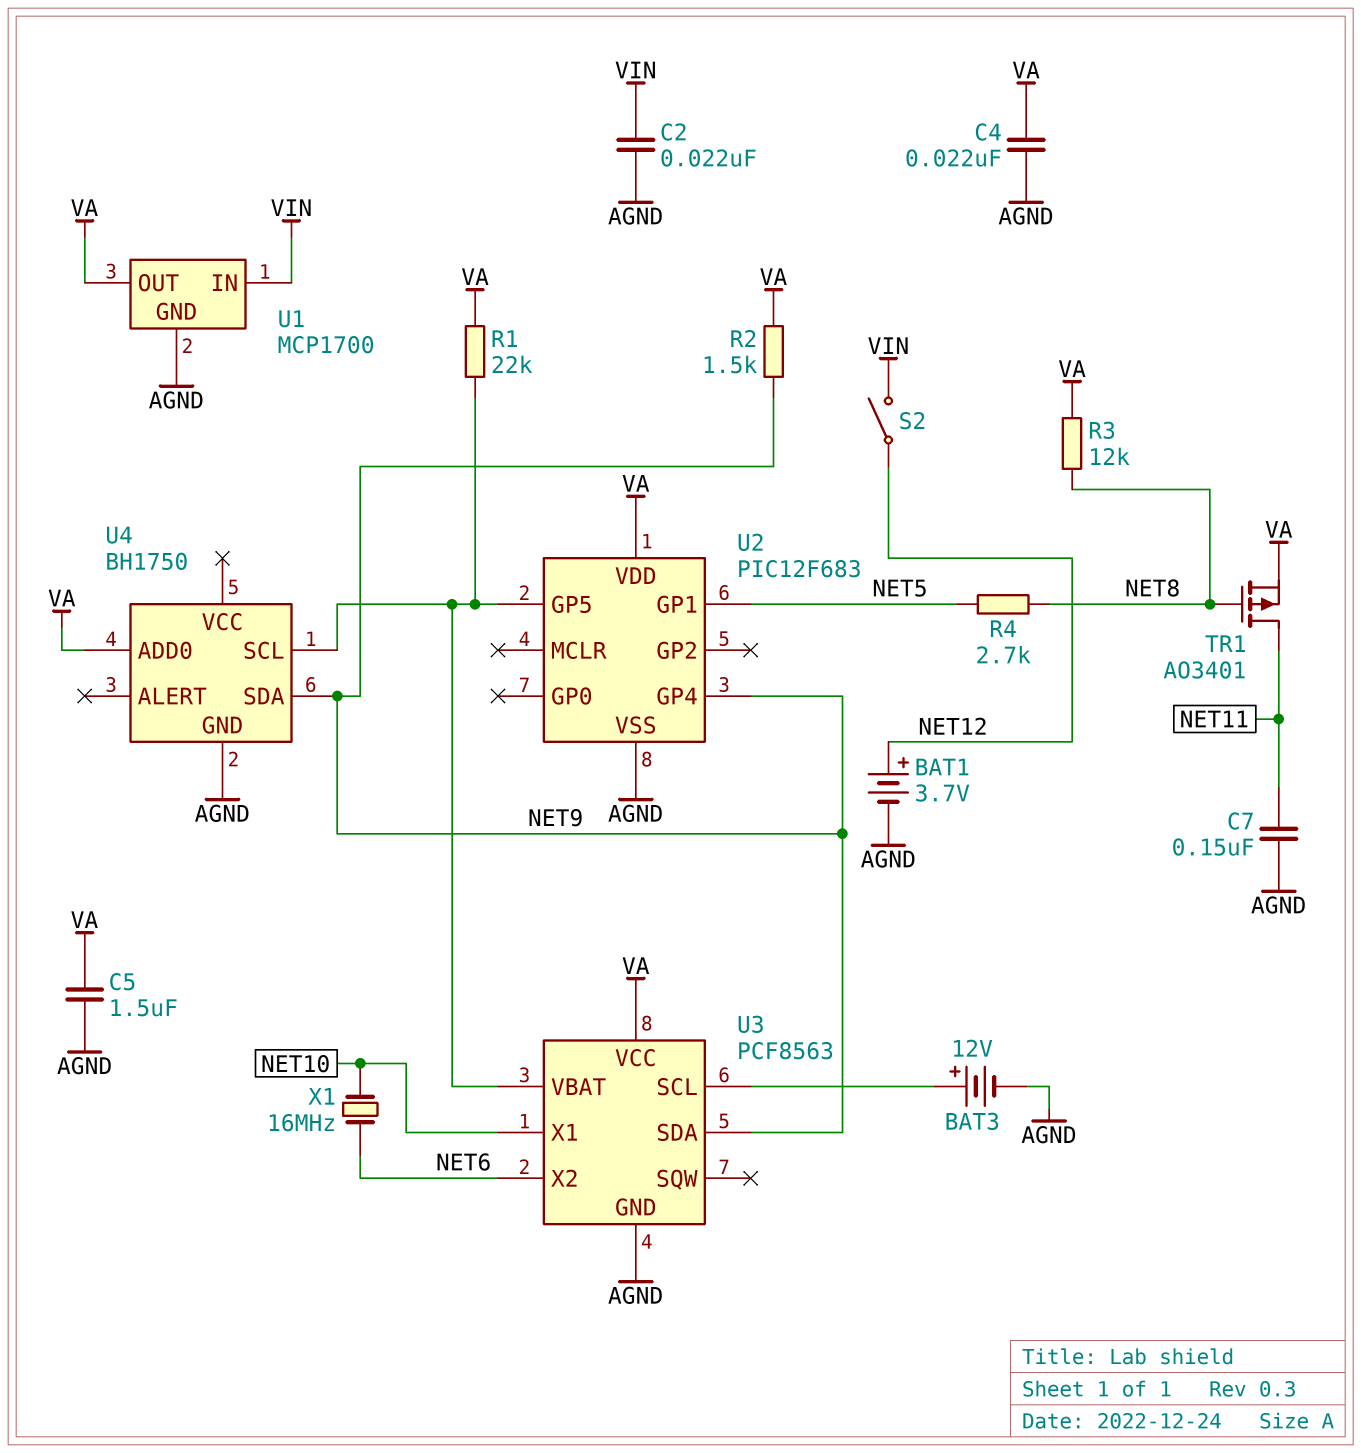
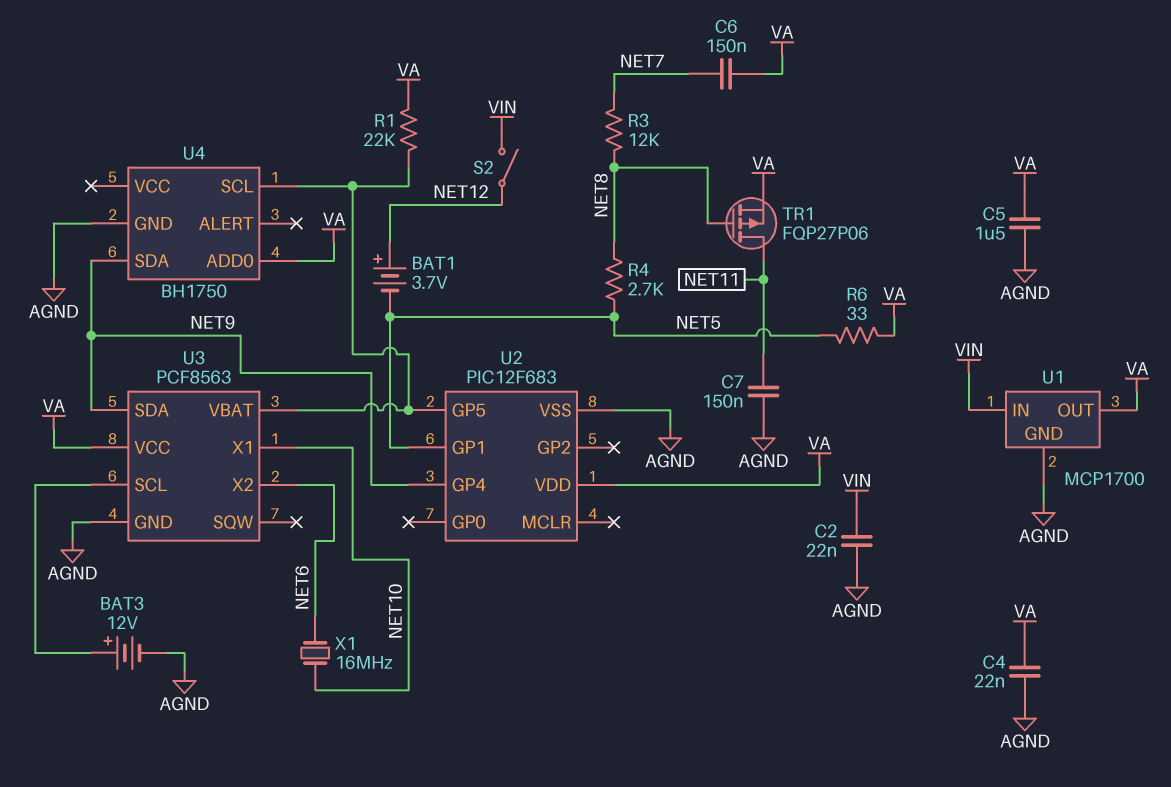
BAT1: 3.7V (plus NET12, minus AGND) -> 3.7V (plus NET12, minus NET5)
C6: none -> 150nF (NET7, VA)
R2: 1.5k (NET9, VA) -> none
R3: 12k (NET8, VA) -> 12k (NET7, NET8)
R6: none -> 33 (NET5, VA)
TR1: PMOS AO3401 (G NET8, D NET11, S VA) -> PMOS FQP27P06 (G NET8, D NET11, S VA)

